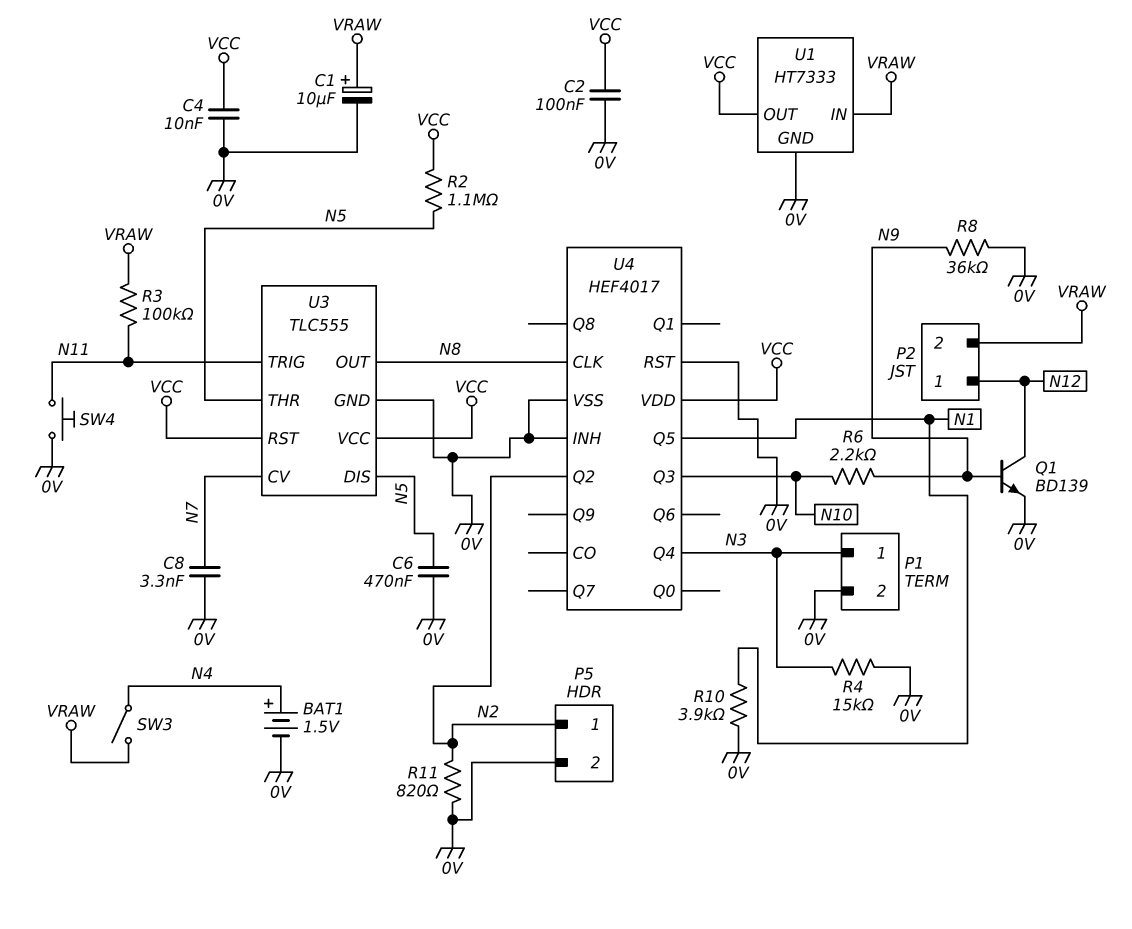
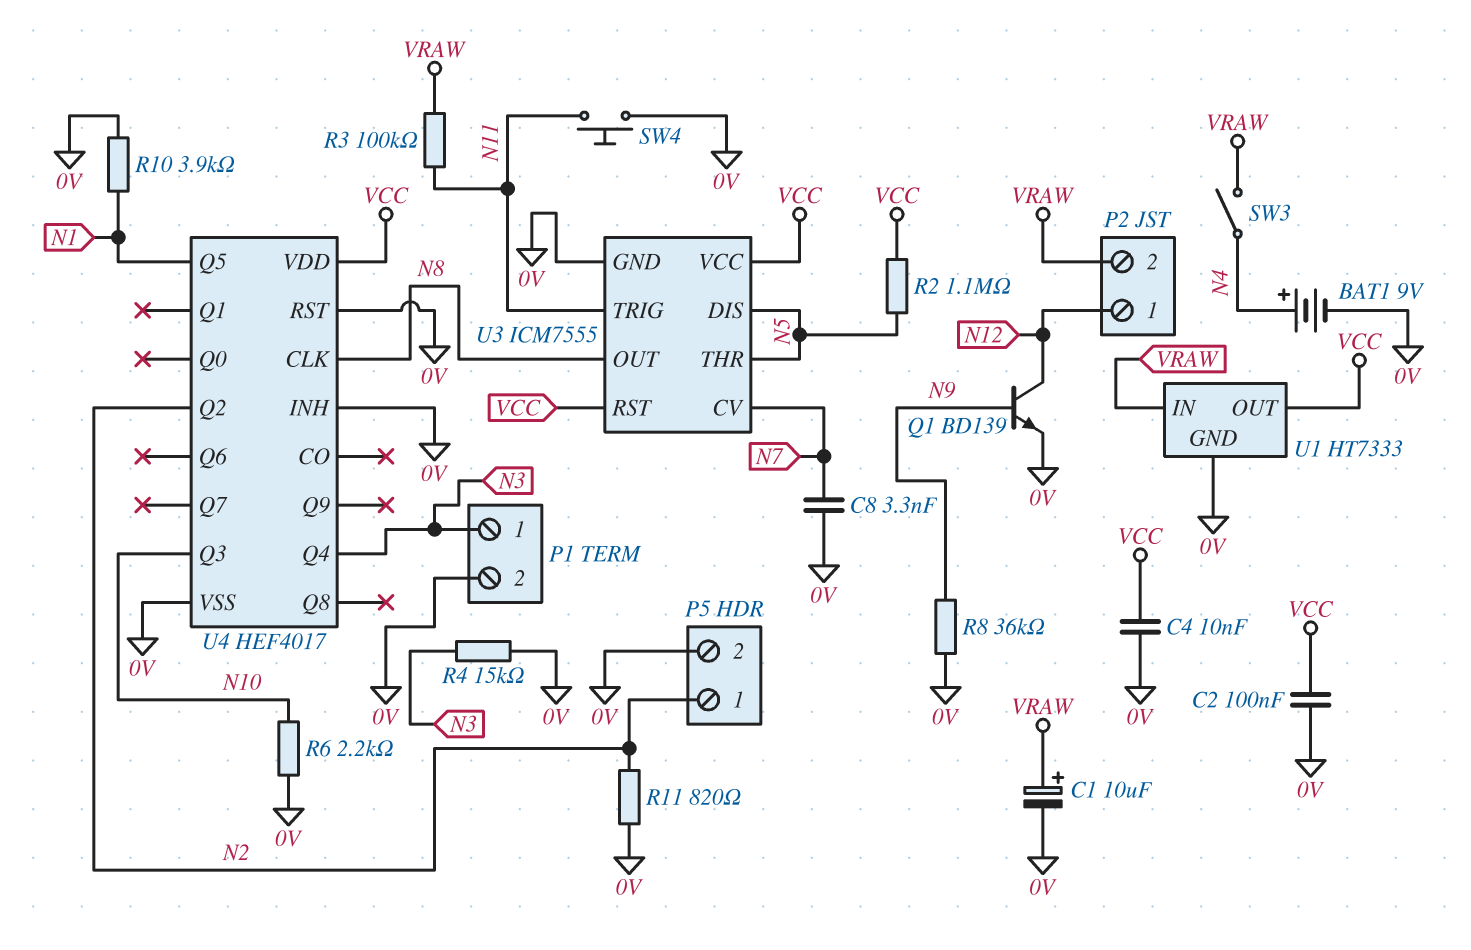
BAT1: 1.5V (plus N4, minus 0V) -> 9V (plus N4, minus 0V)
C6: 470nF (0V, N5) -> none
R6: 2.2k (N9, N10) -> 2.2k (0V, N10)
U3: TLC555 -> ICM7555

